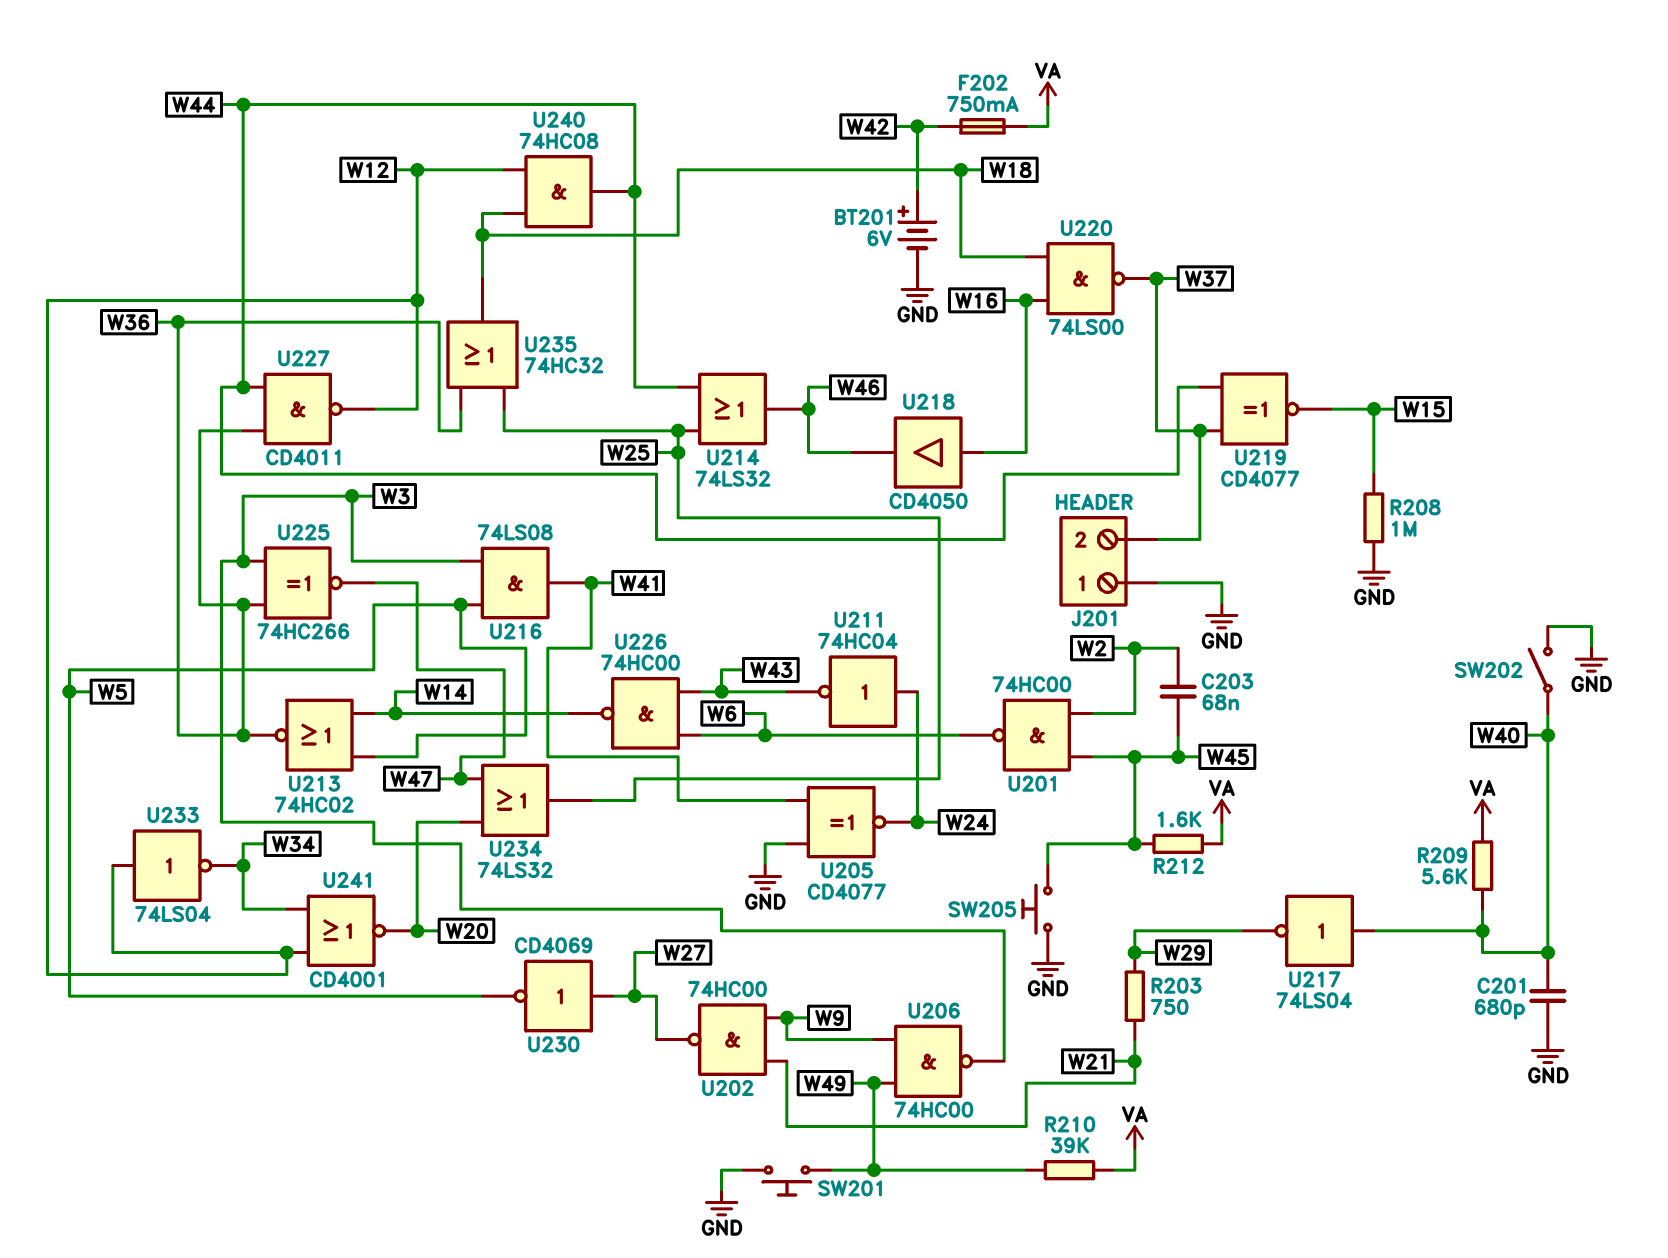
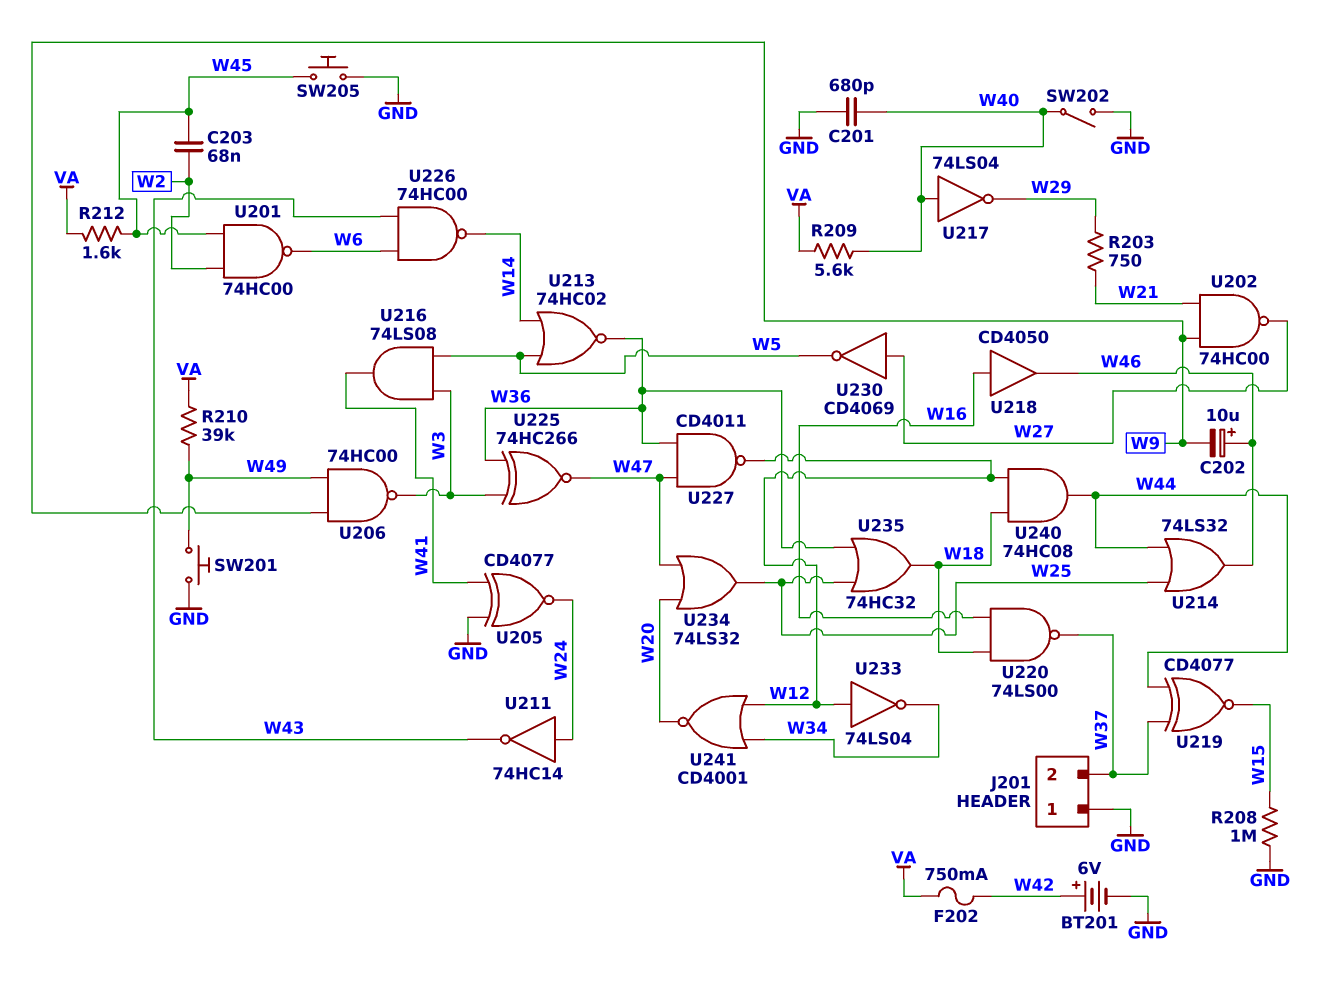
C202: none -> 10uF (plus W46, minus W9)
U211: NOT 74HC04 (in W24, out W43) -> NOT 74HC14 (in W24, out W43)
U227: NAND CD4011 (in W36, in W44, out W12) -> NAND CD4011 (in W36, in W47, out W12)

